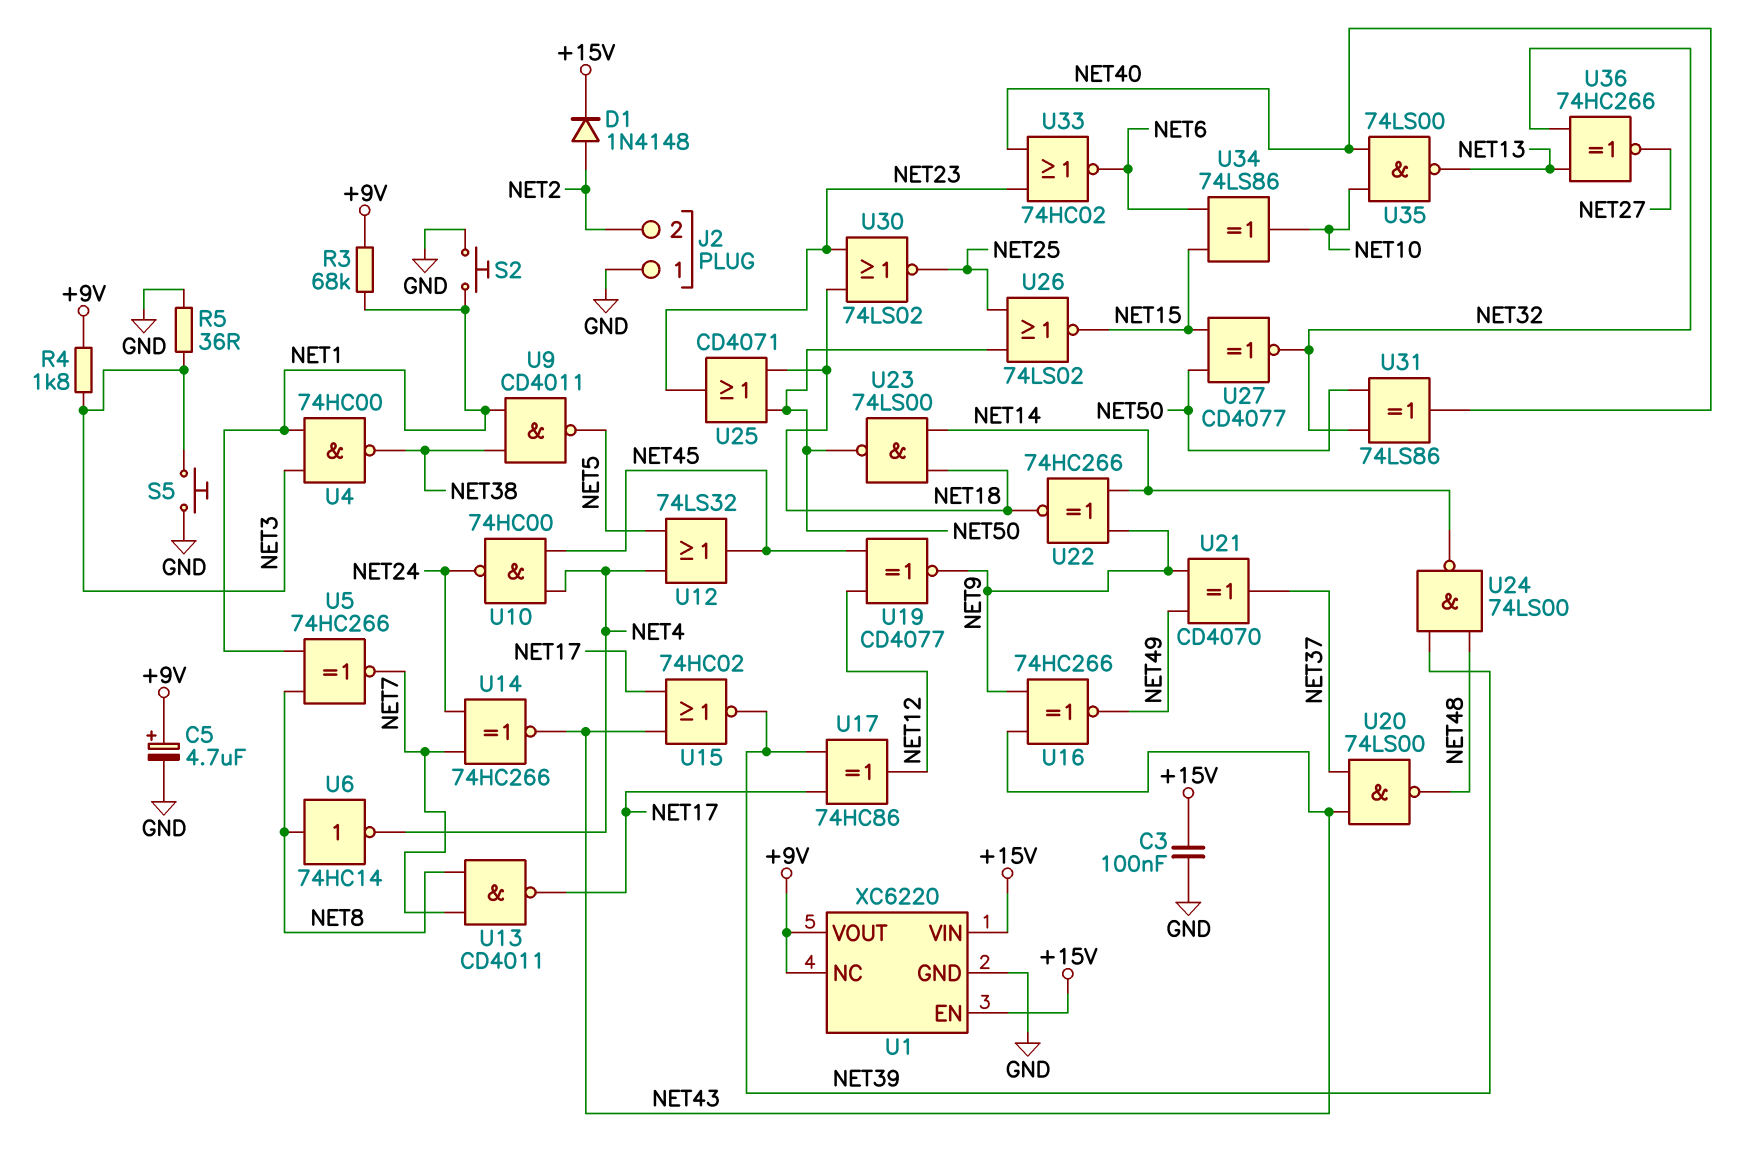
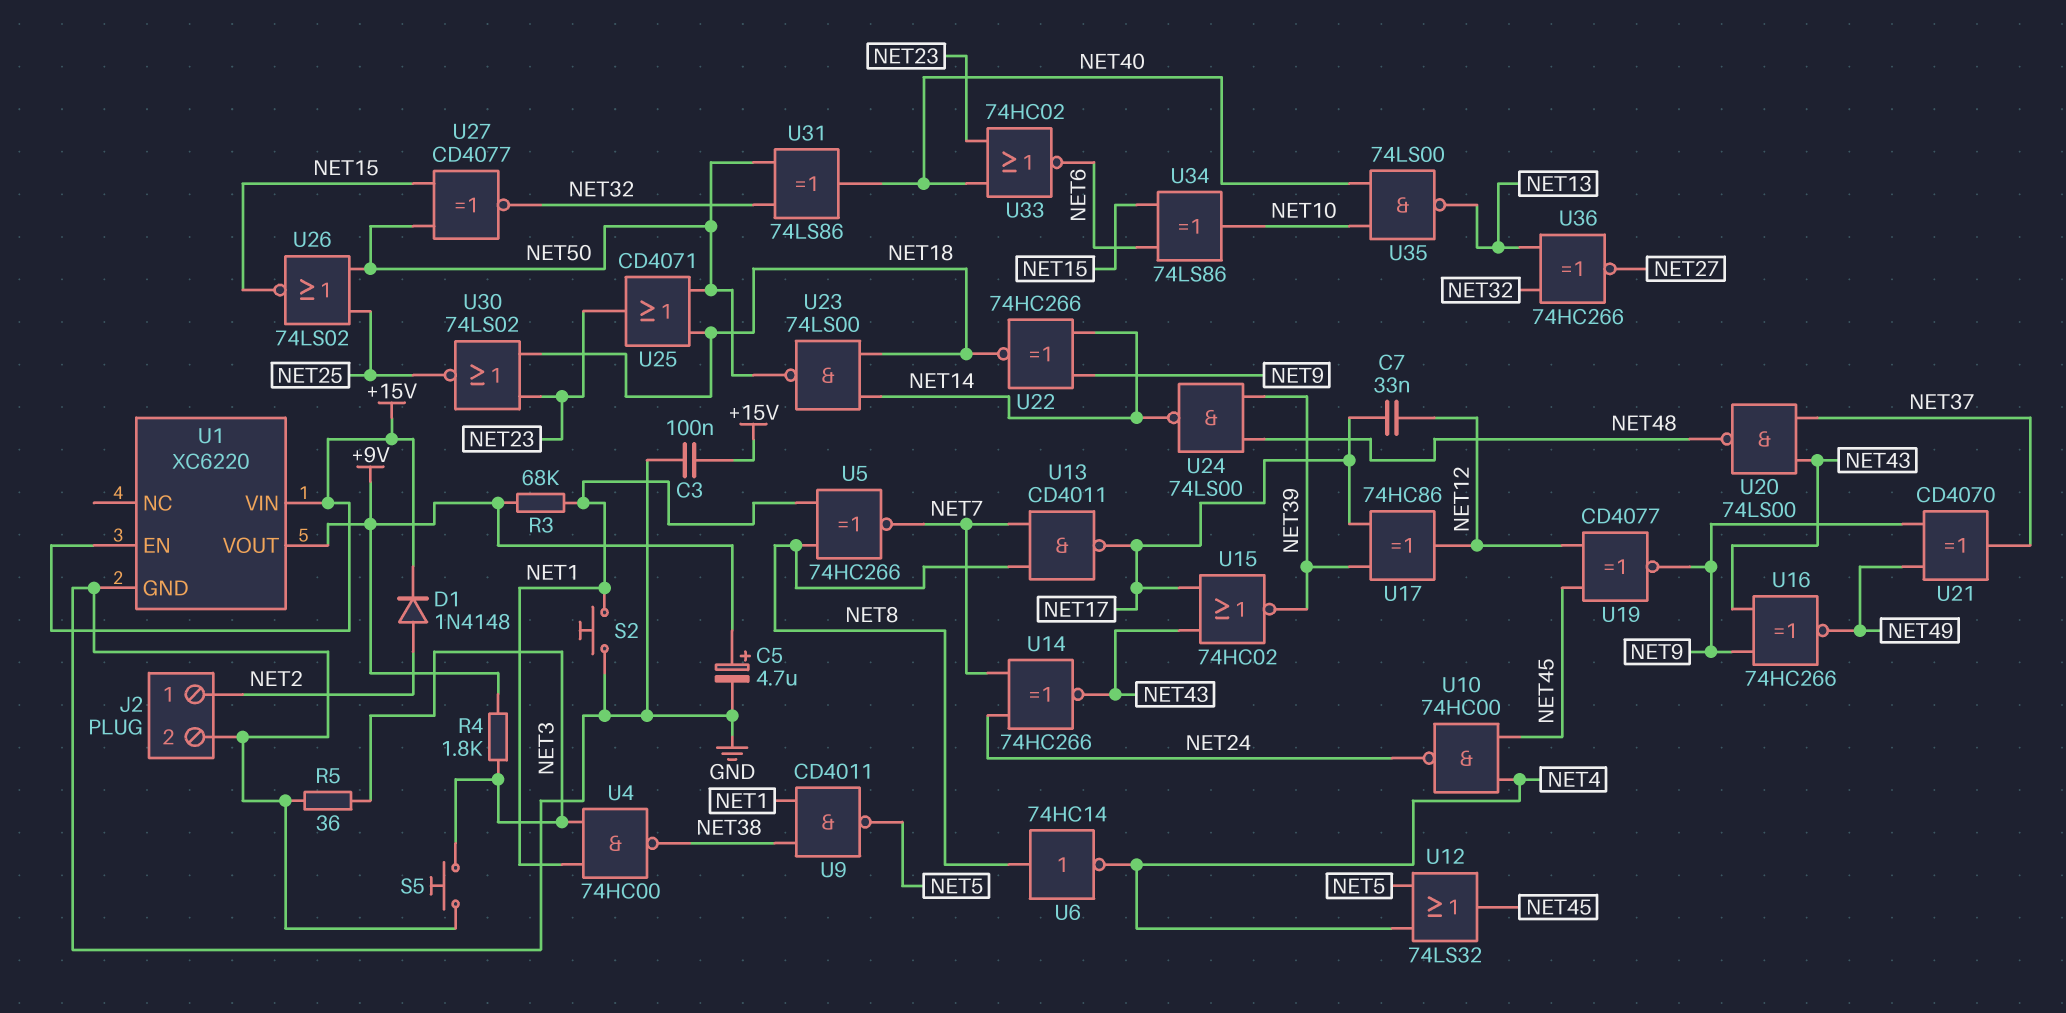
C7: none -> 33nF (NET12, NET17)
J2 pin 1: GND -> NET2
J2 pin 2: NET2 -> GND
U1 pin NC: +9V -> none

